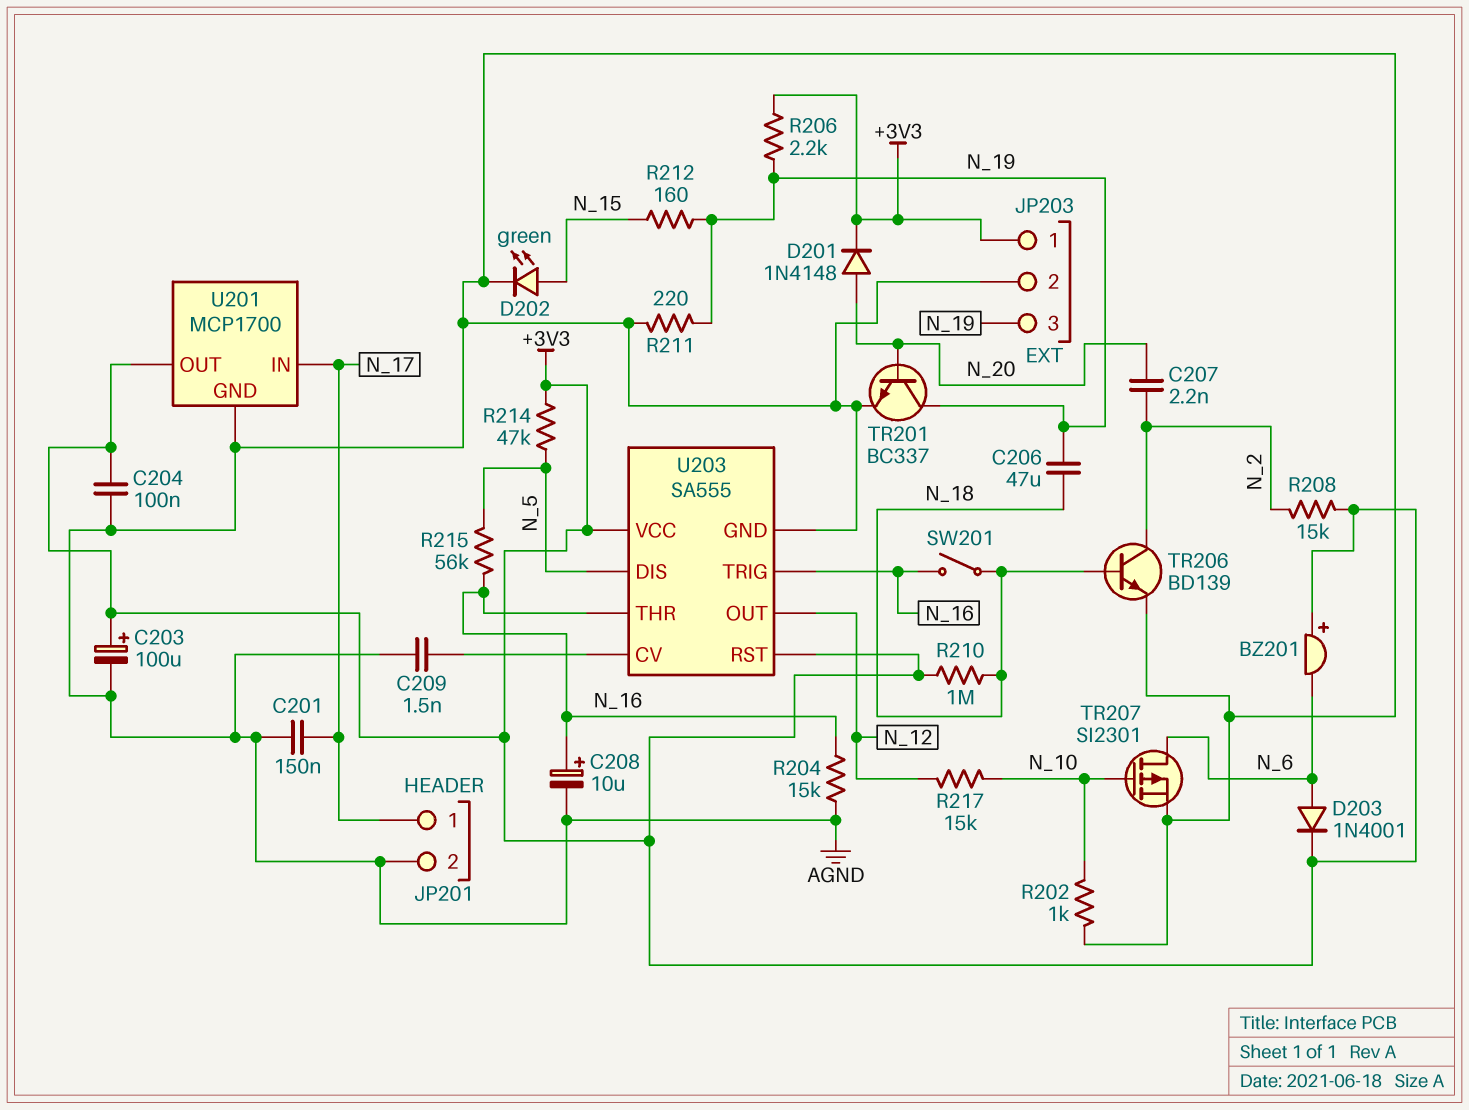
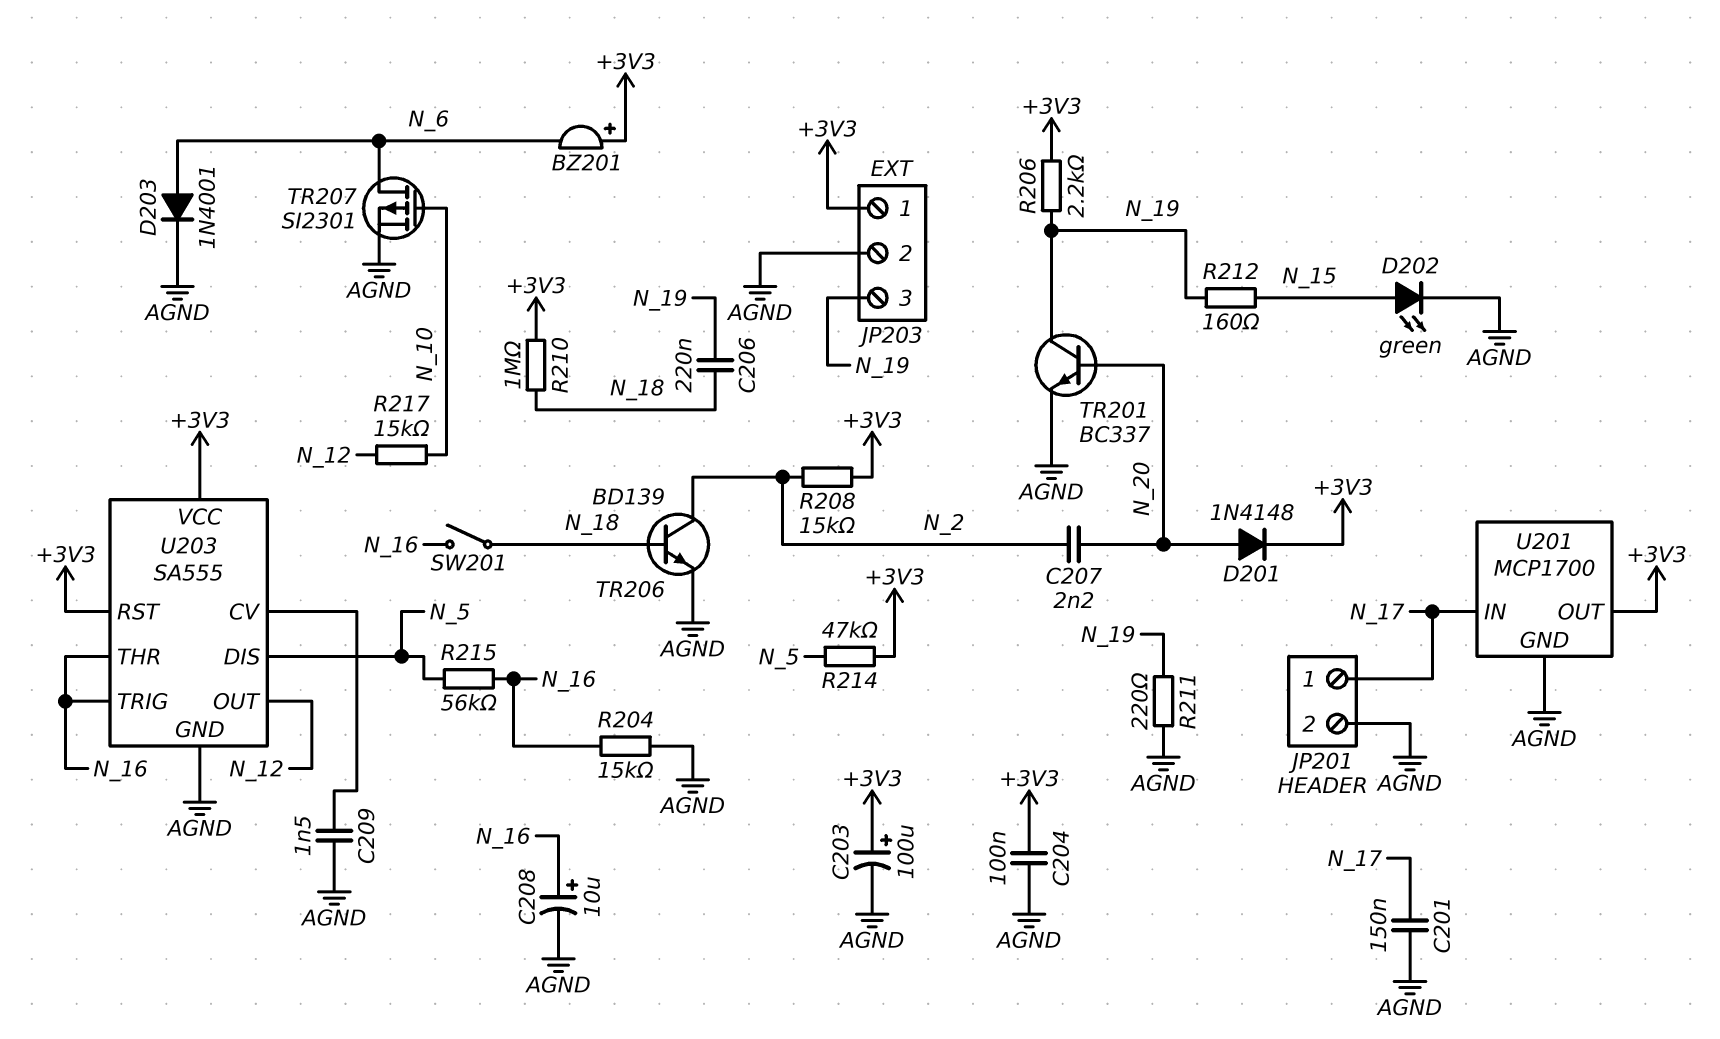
C206: 47uF (N_18, N_19) -> 220nF (N_18, N_19)
D203: diode 1N4001 (A N_6, K +3V3) -> diode 1N4001 (A N_6, K AGND)
R202: 1k (AGND, N_10) -> none

